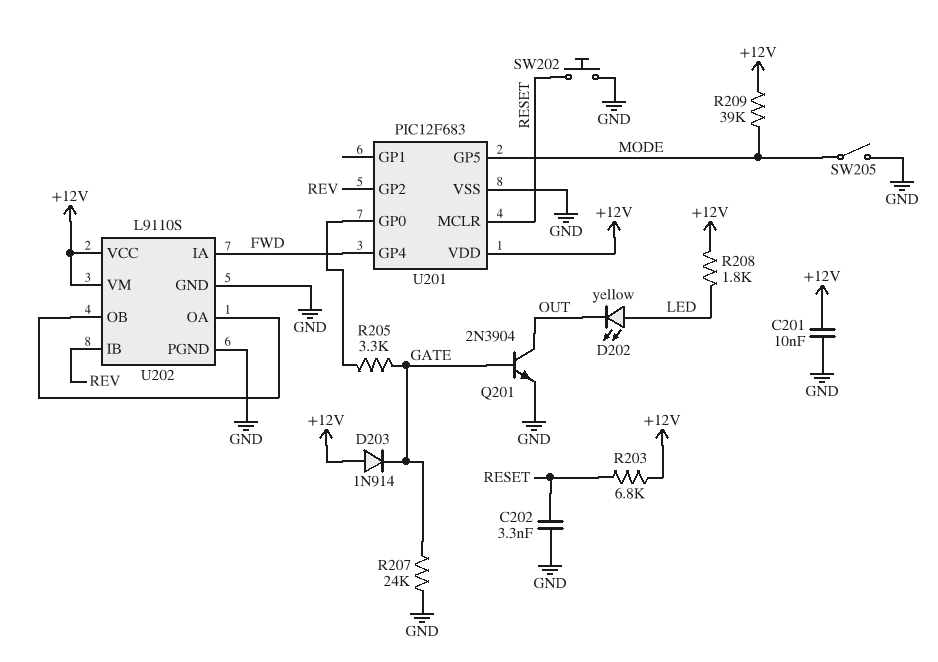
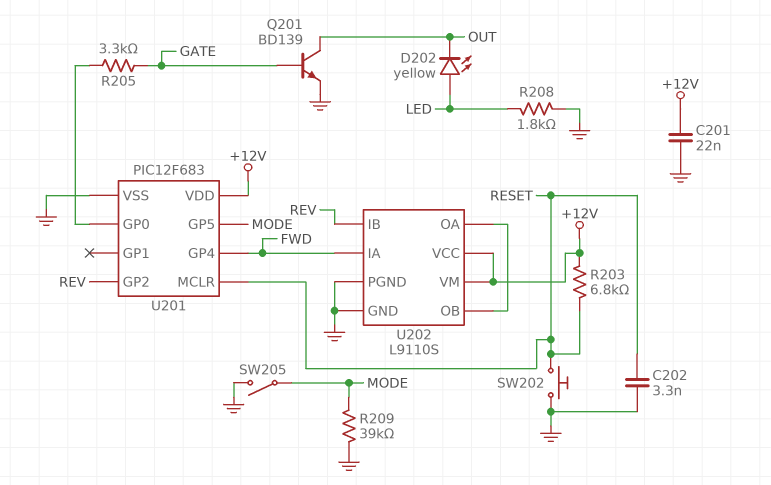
C201: 10nF (+12V, GND) -> 22nF (+12V, GND)
D203: diode 1N914 (A +12V, K GATE) -> none
Q201: NPN 2N3904 (B GATE, C OUT, E GND) -> NPN BD139 (B GATE, C OUT, E GND)
R207: 24k (GATE, GND) -> none
R208: 1.8k (+12V, LED) -> 1.8k (GND, LED)
R209: 39k (+12V, MODE) -> 39k (GND, MODE)

